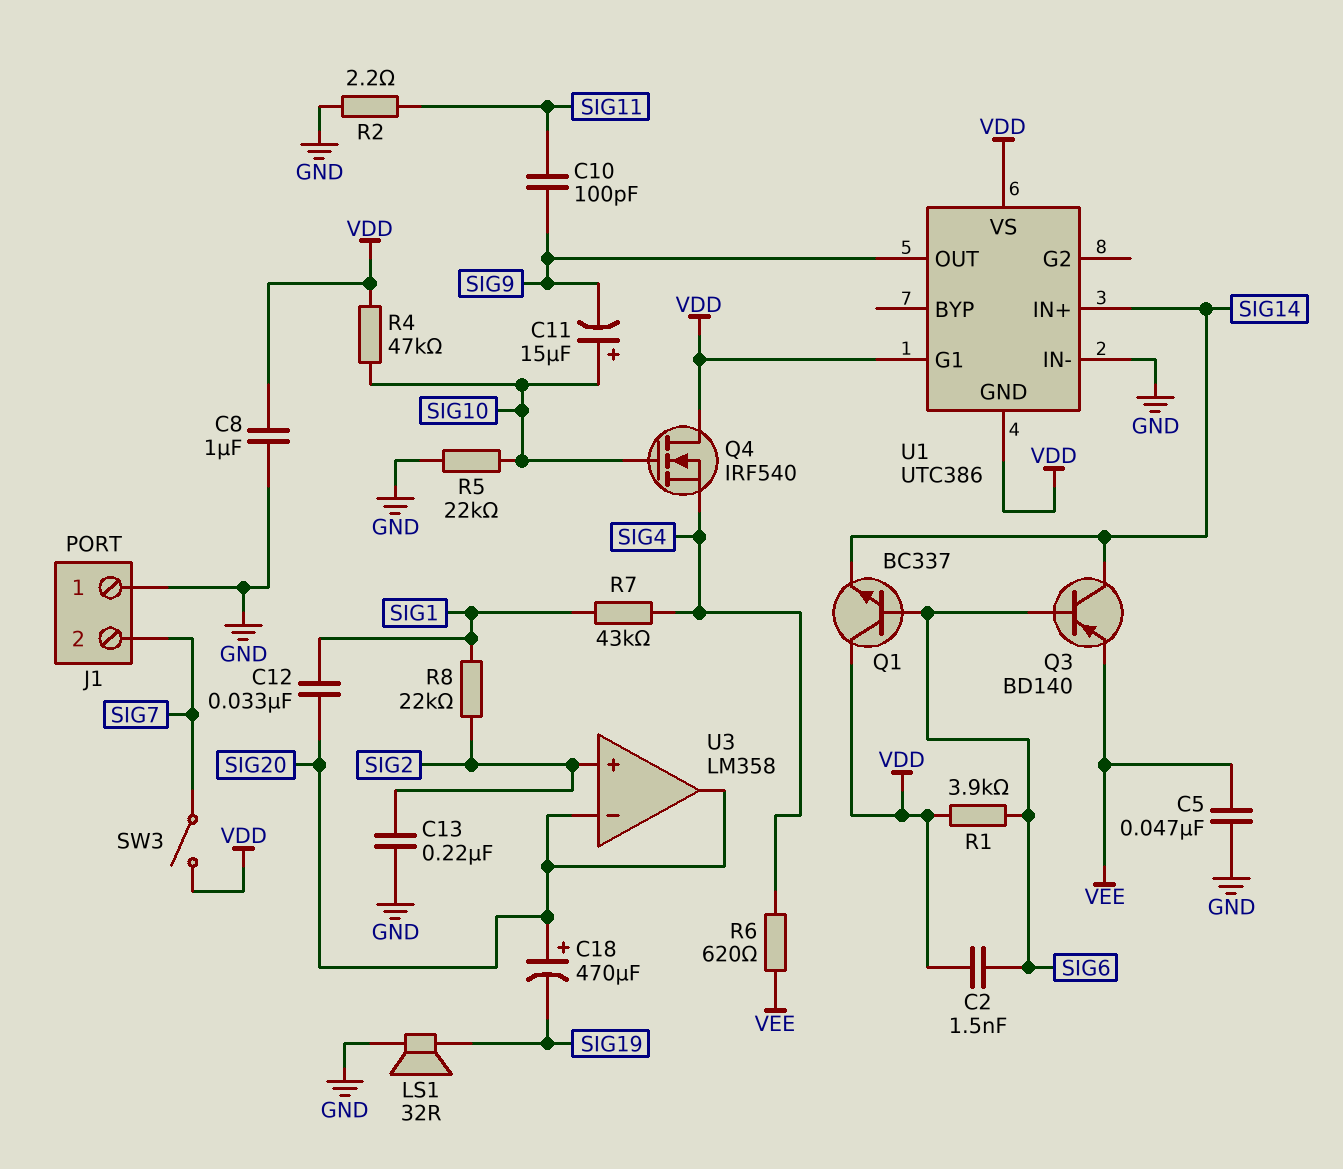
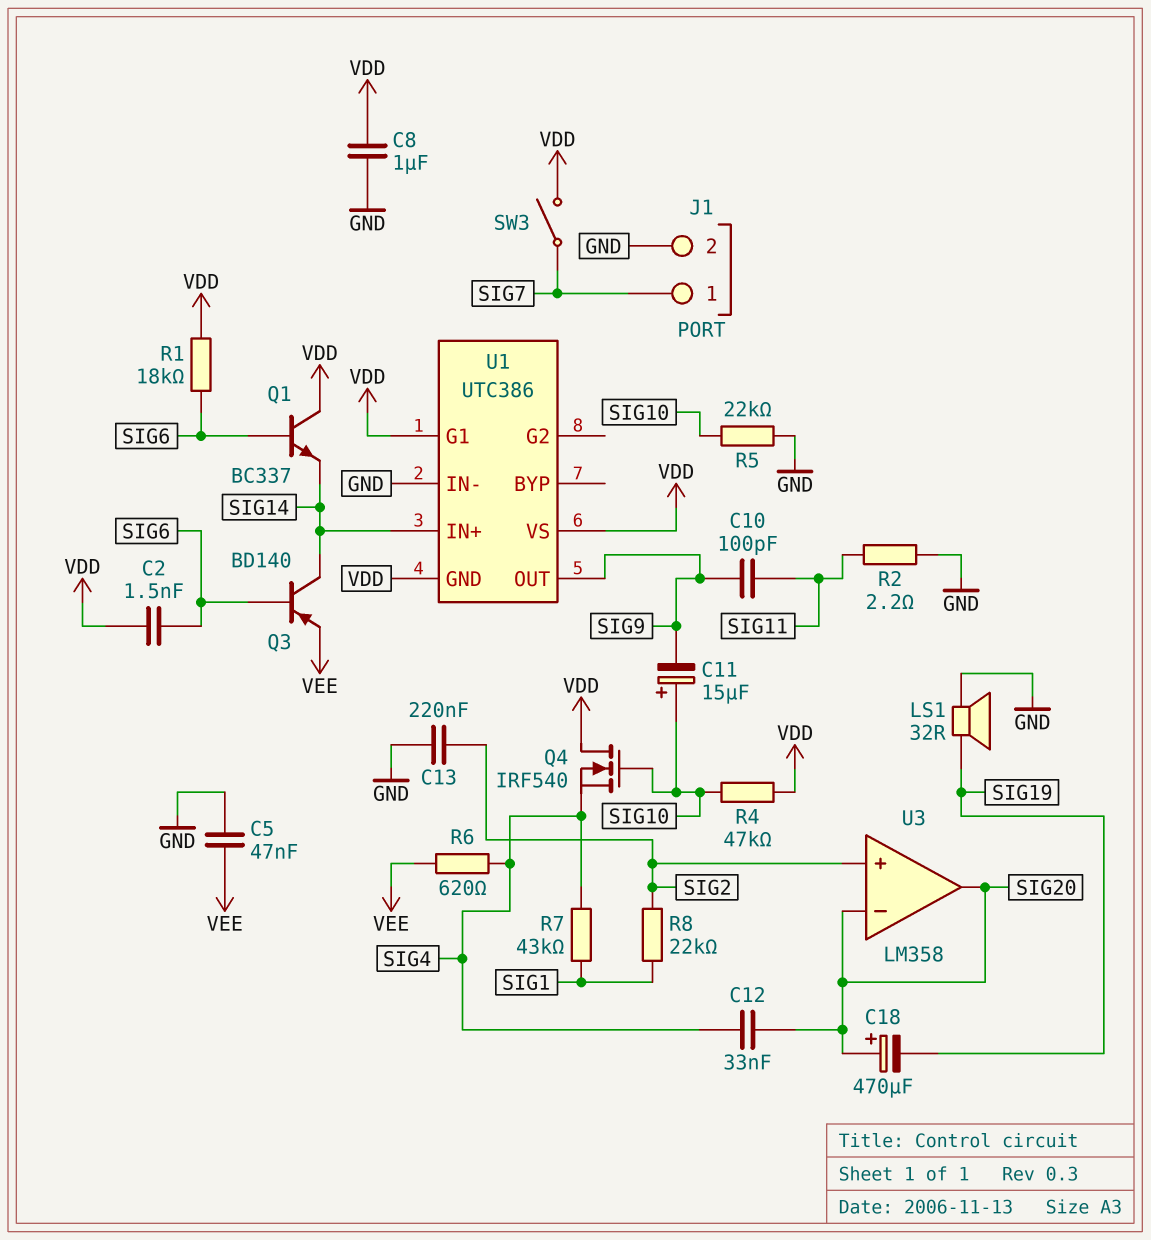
C12: 33nF (SIG1, SIG20) -> 33nF (SIG4, SIG20)
J1 pin 1: GND -> SIG7
J1 pin 2: SIG7 -> GND
R1: 3.9k (SIG6, VDD) -> 18k (SIG6, VDD)

